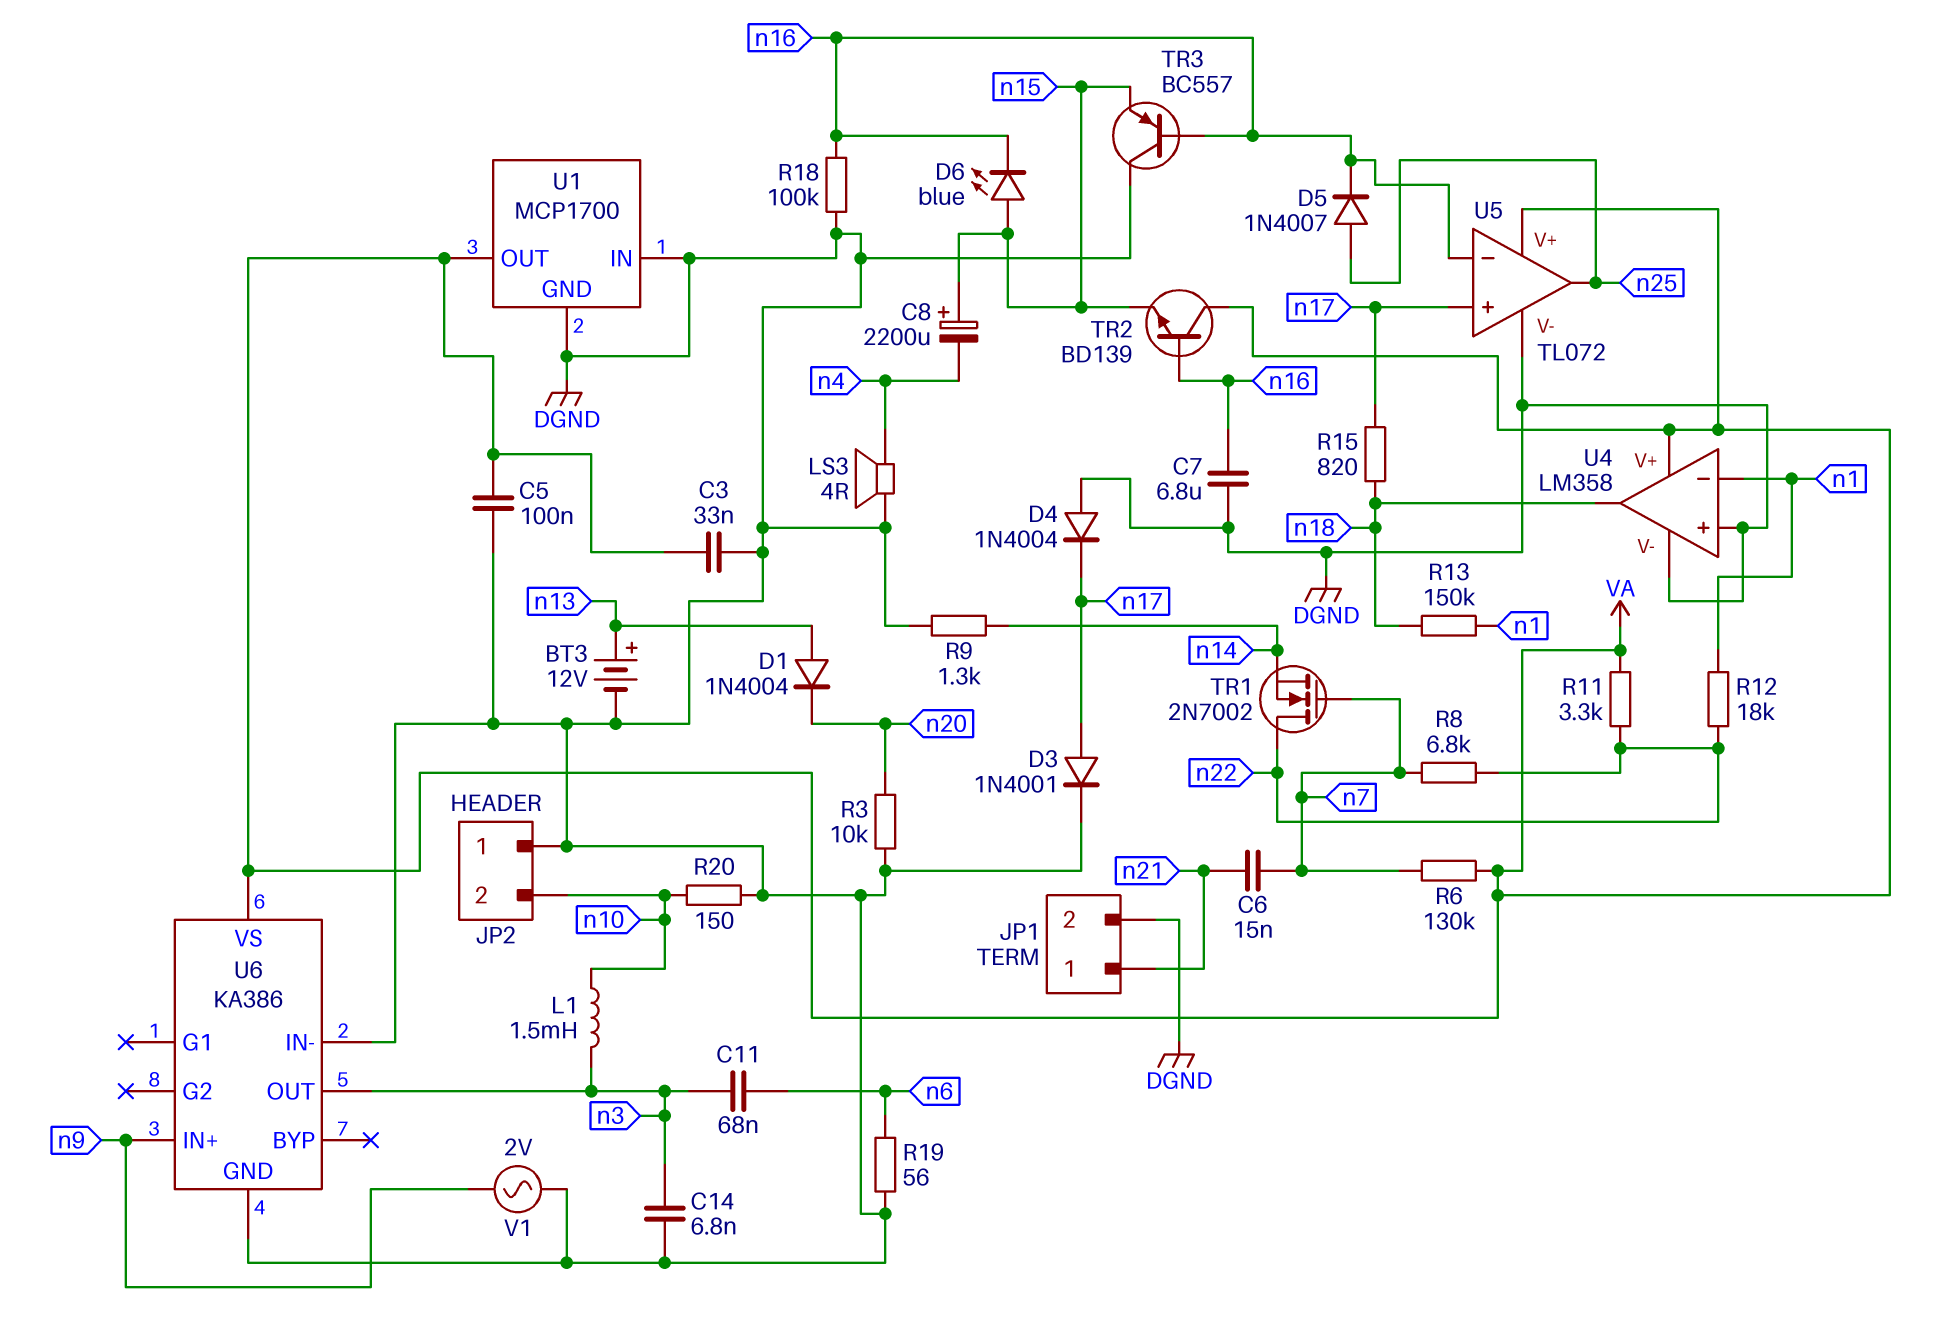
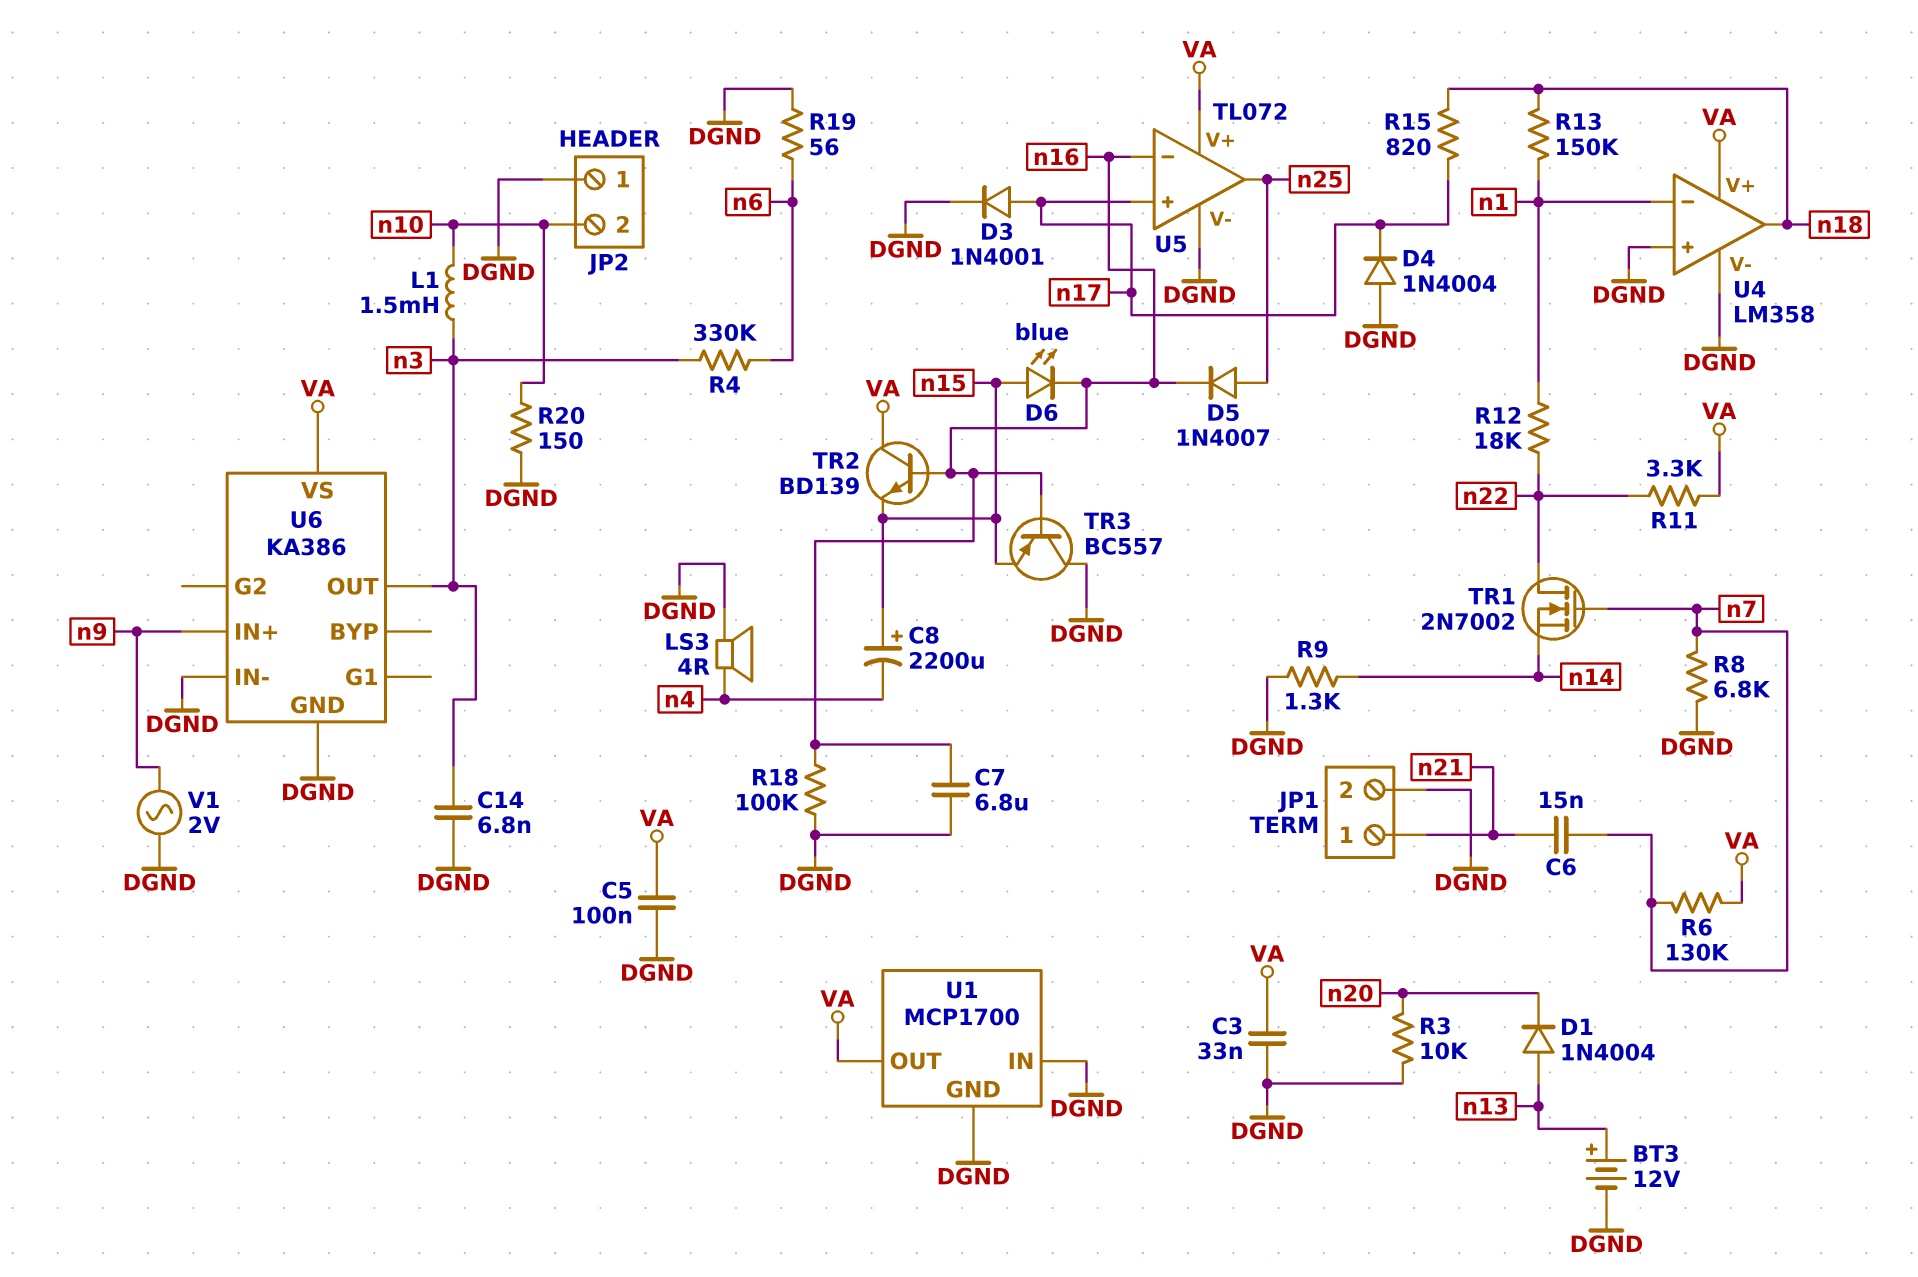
C11: 68nF (n3, n6) -> none
R4: none -> 330k (n3, n6)
R8: 6.8k (n7, n22) -> 6.8k (DGND, n7)

